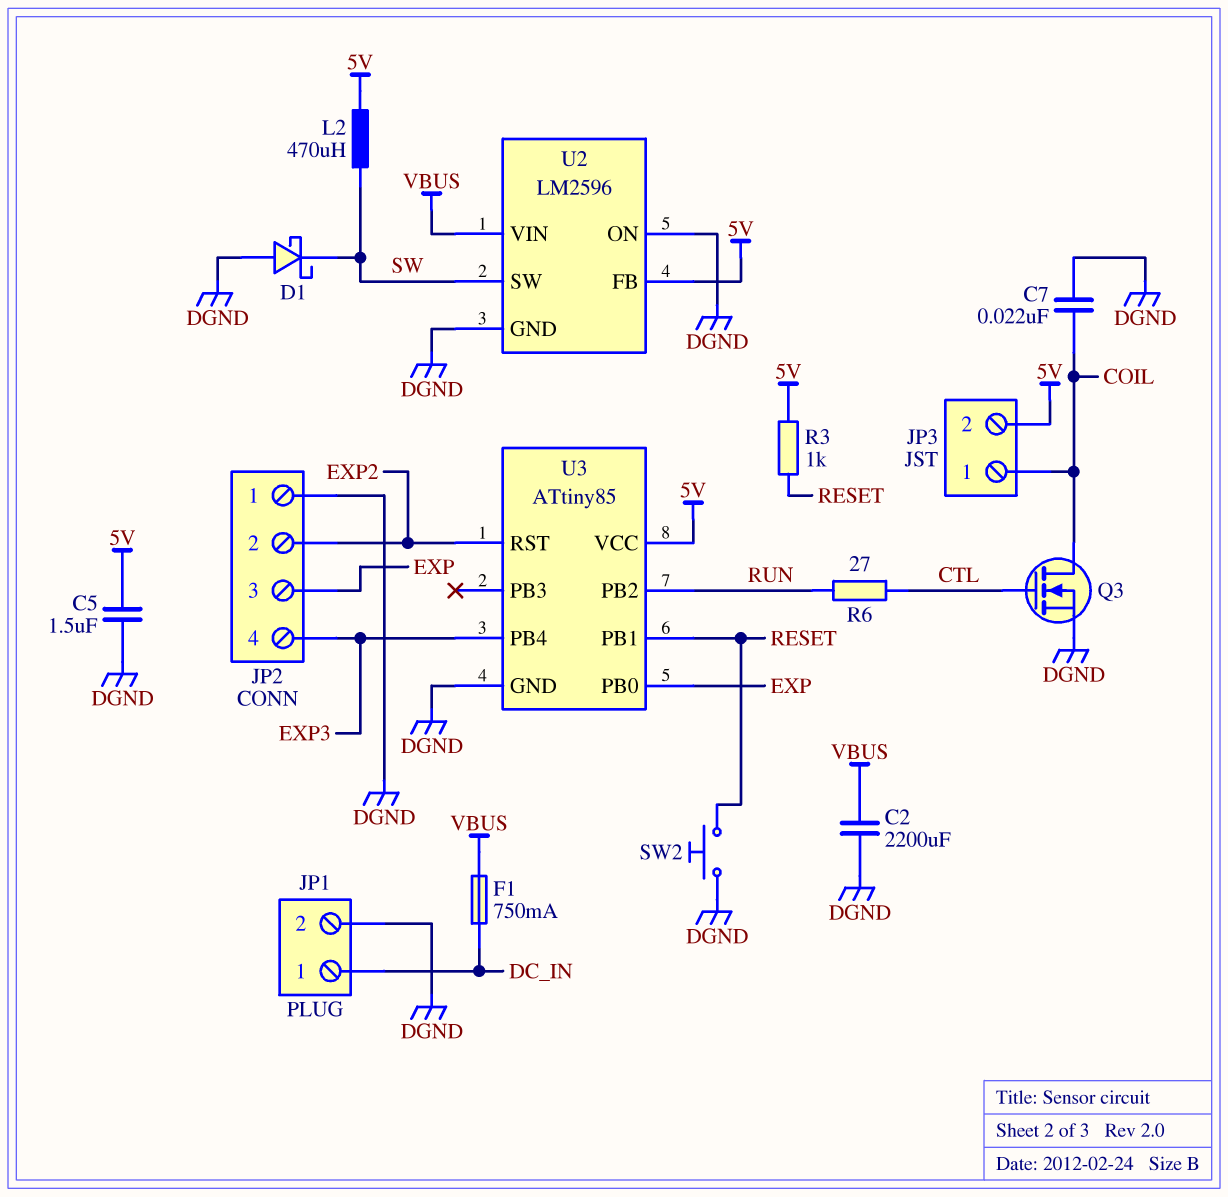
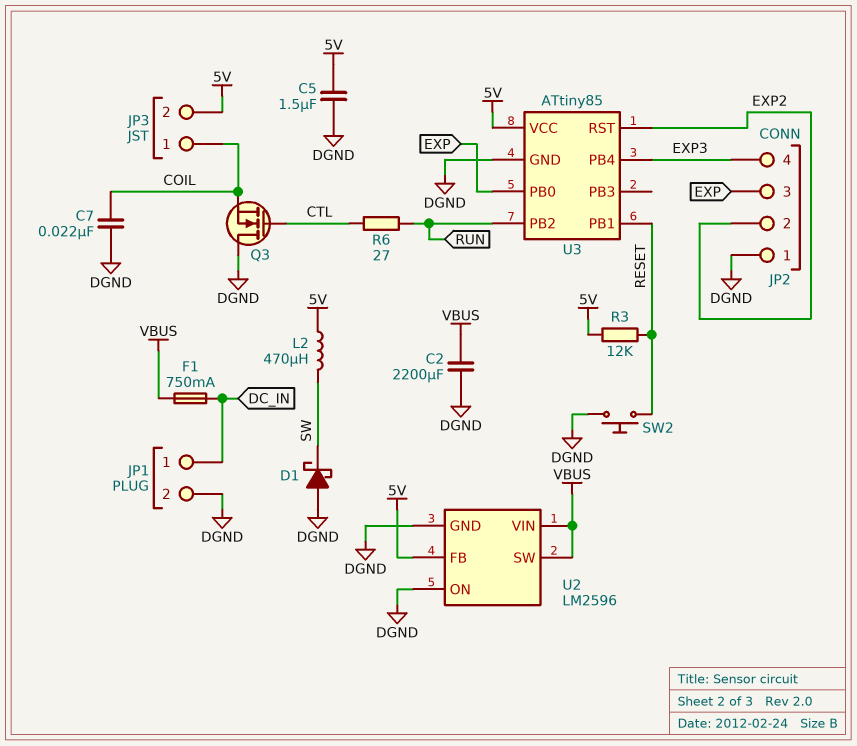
Q3: NMOS (G CTL, D COIL, S DGND) -> NMOS (G CTL, D DGND, S COIL)
R3: 1k (5V, RESET) -> 12k (5V, RESET)
U2 pin SW: SW -> VBUS

